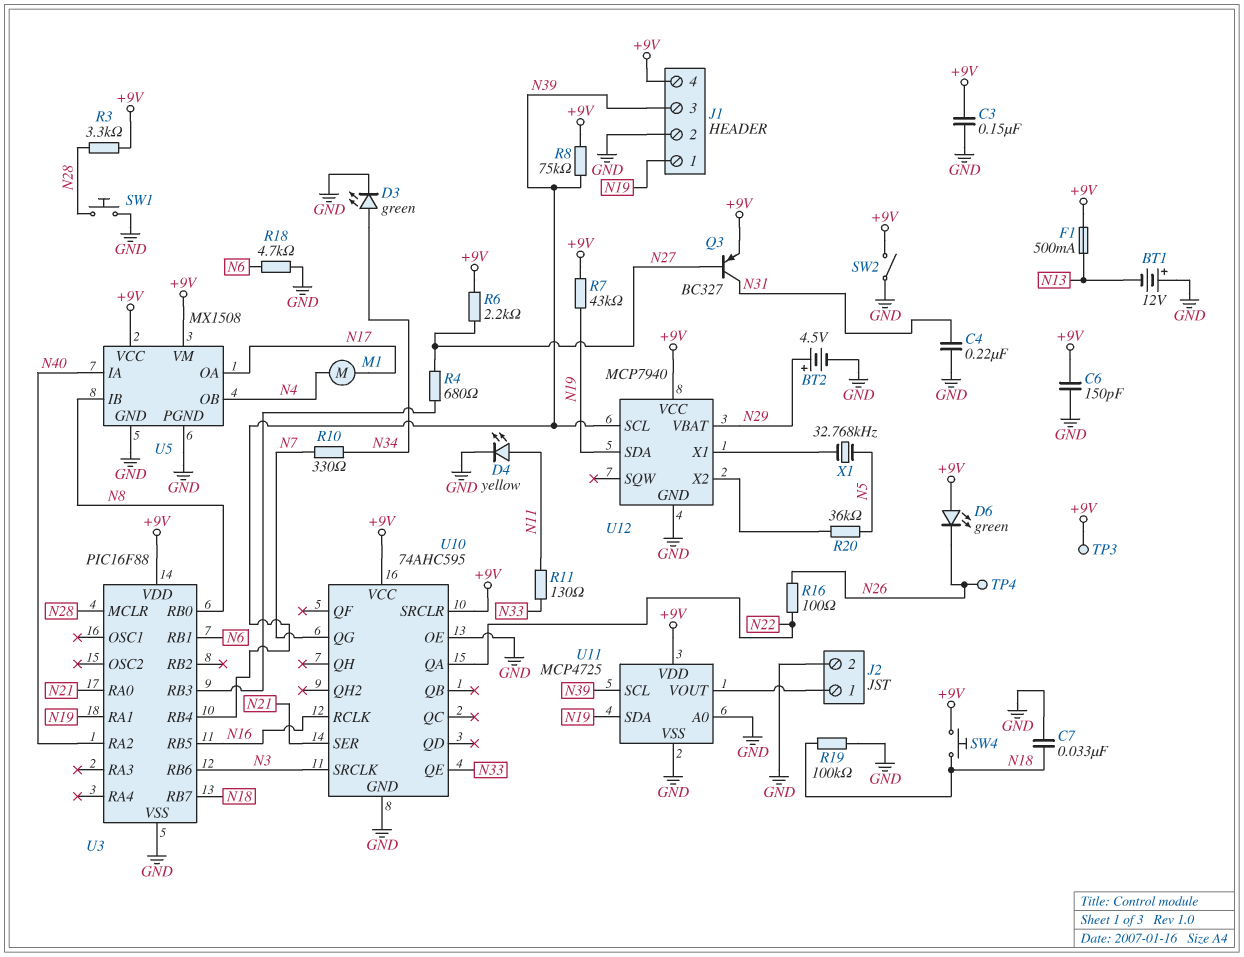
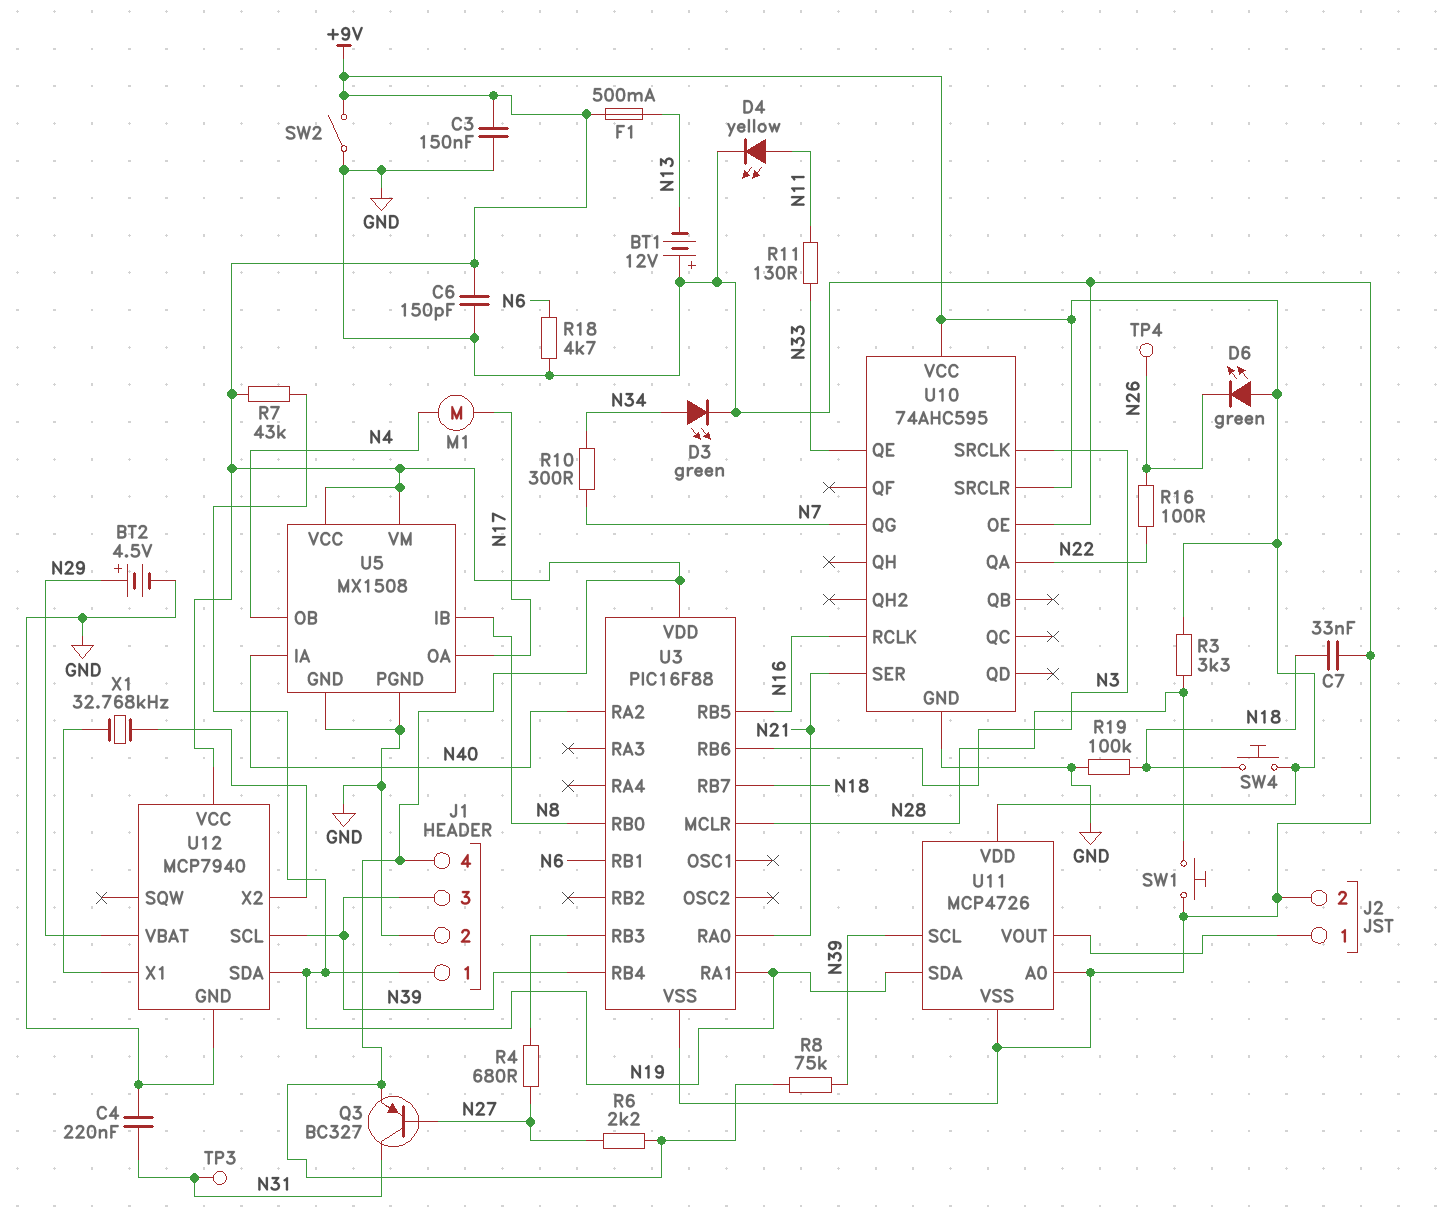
R10: 330 (N7, N34) -> 300 (N7, N34)
R20: 36k (N5, U12/X2) -> none
TP3: test point (+9V) -> test point (N31)
U11: MCP4725 -> MCP4726
X1: 32.768kHz (N5, U12/X1) -> 32.768kHz (U12/X1, U12/X2)

